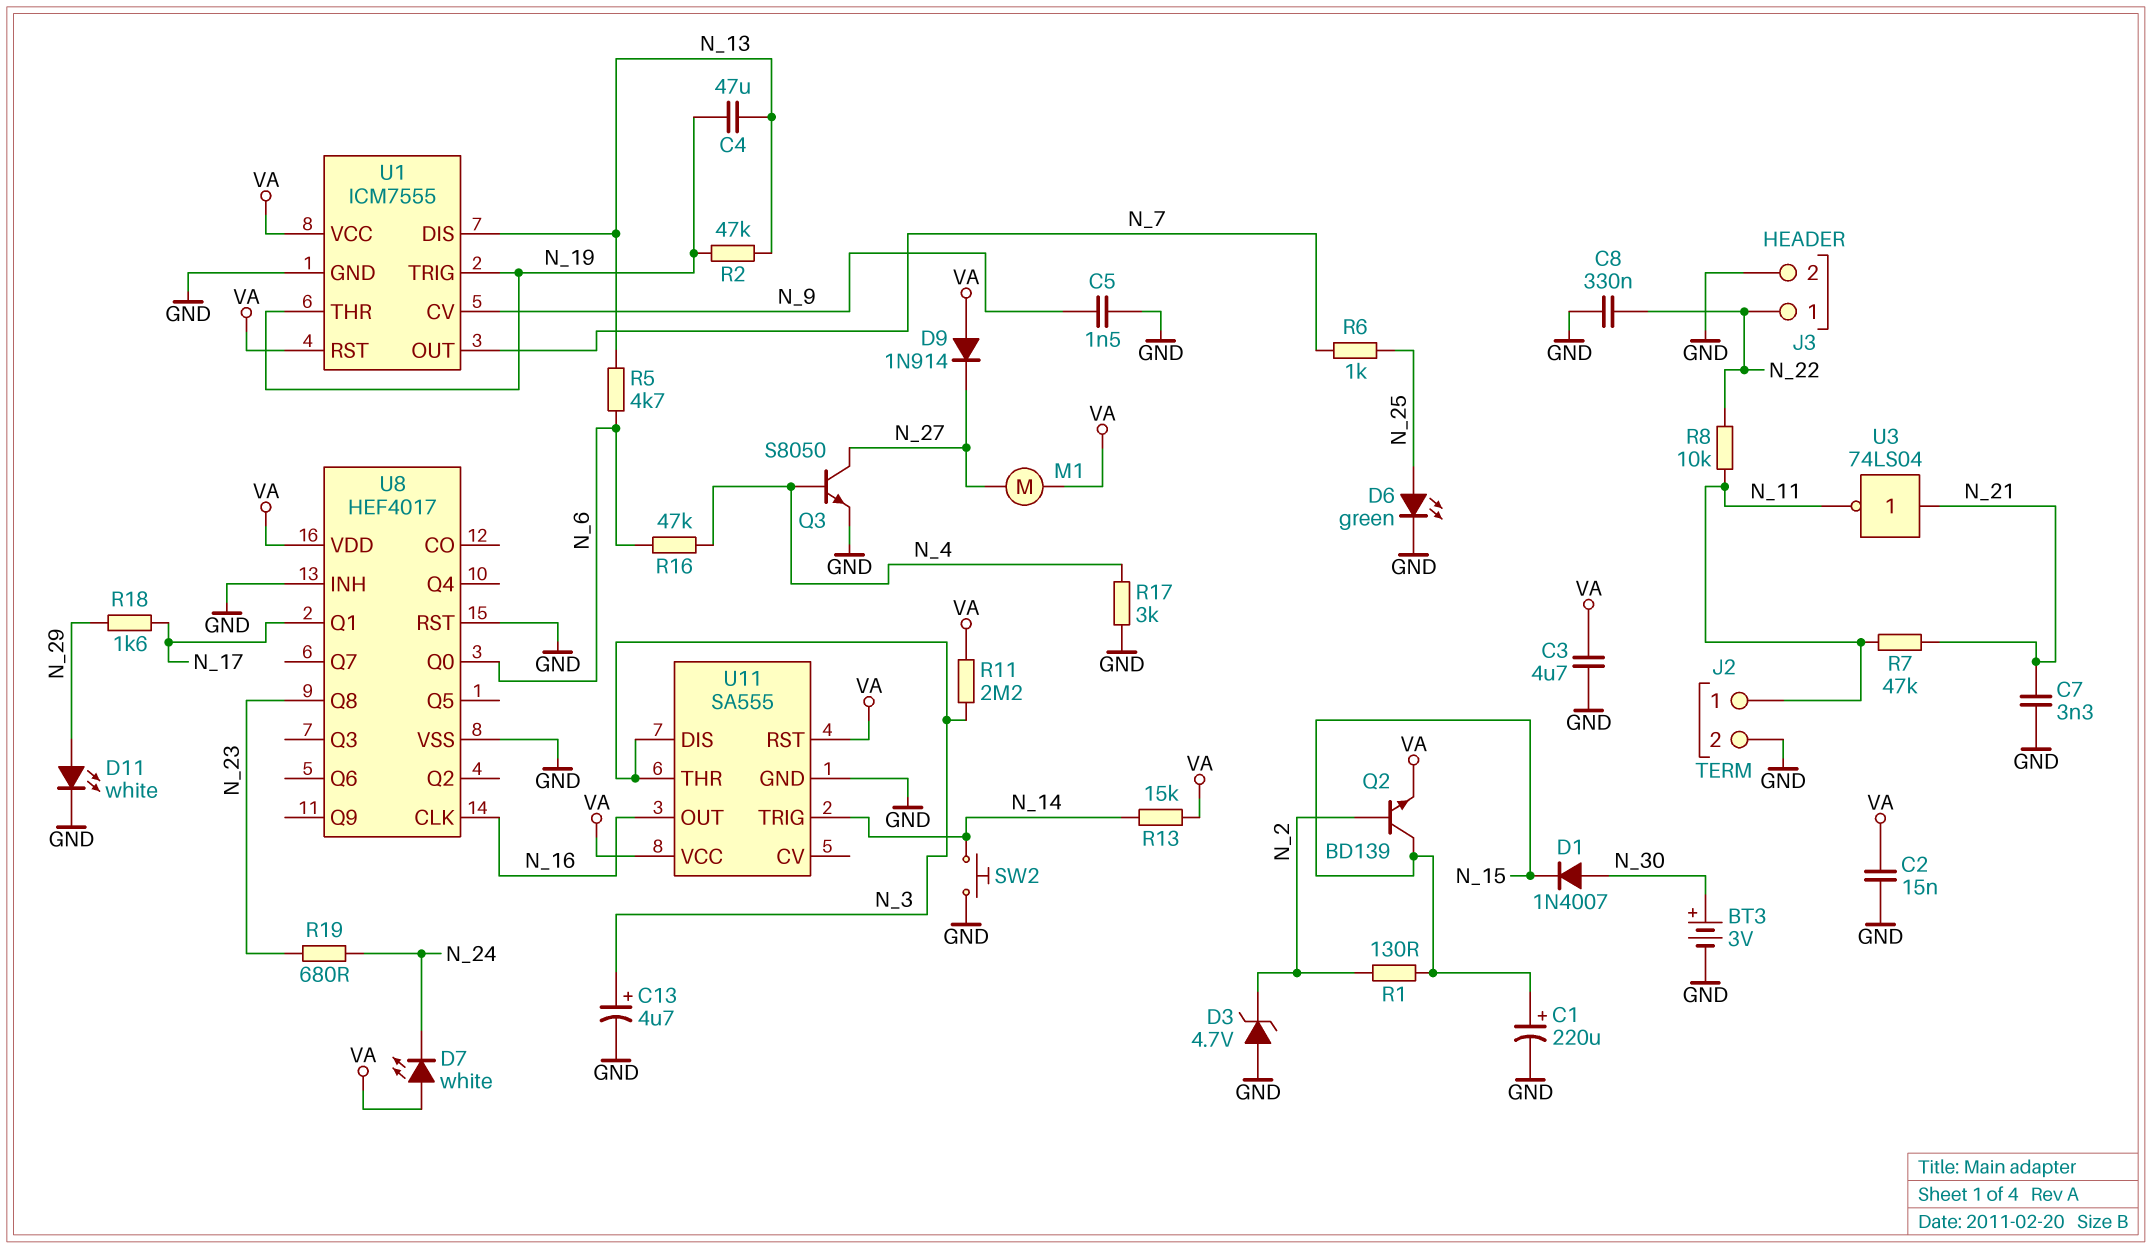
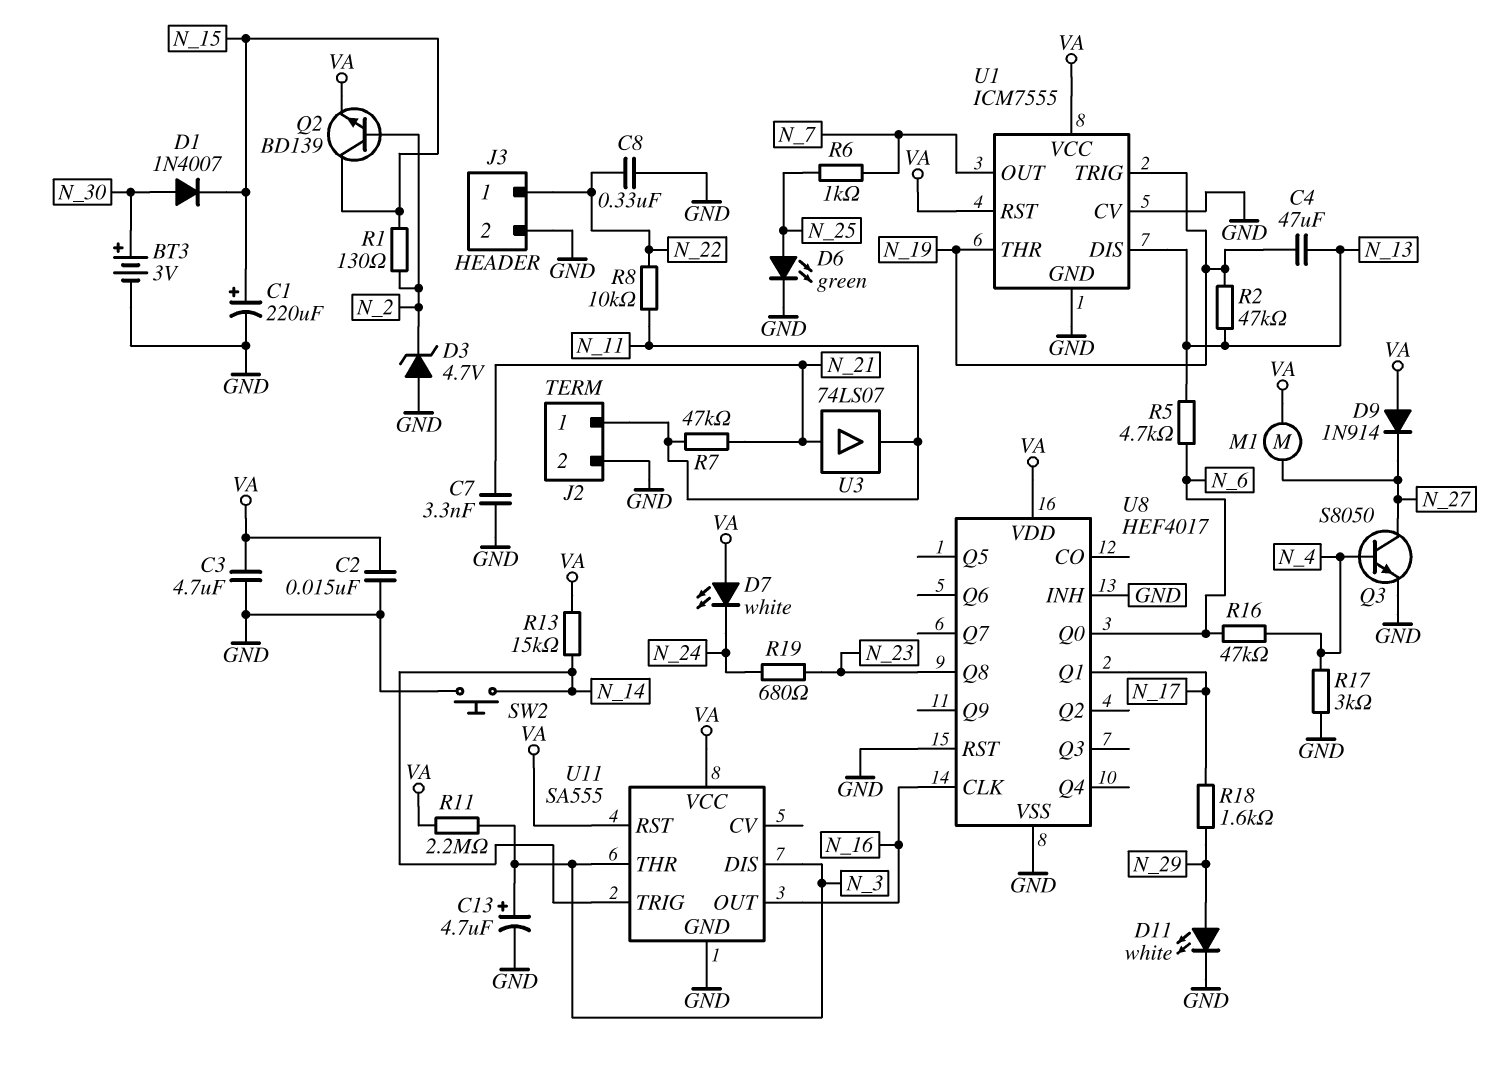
C5: 1.5nF (GND, N_9) -> none
U1 pin CV: N_9 -> GND
U3: NOT 74LS04 (in N_21, out N_11) -> buffer 74LS07 (in N_21, out N_11)

